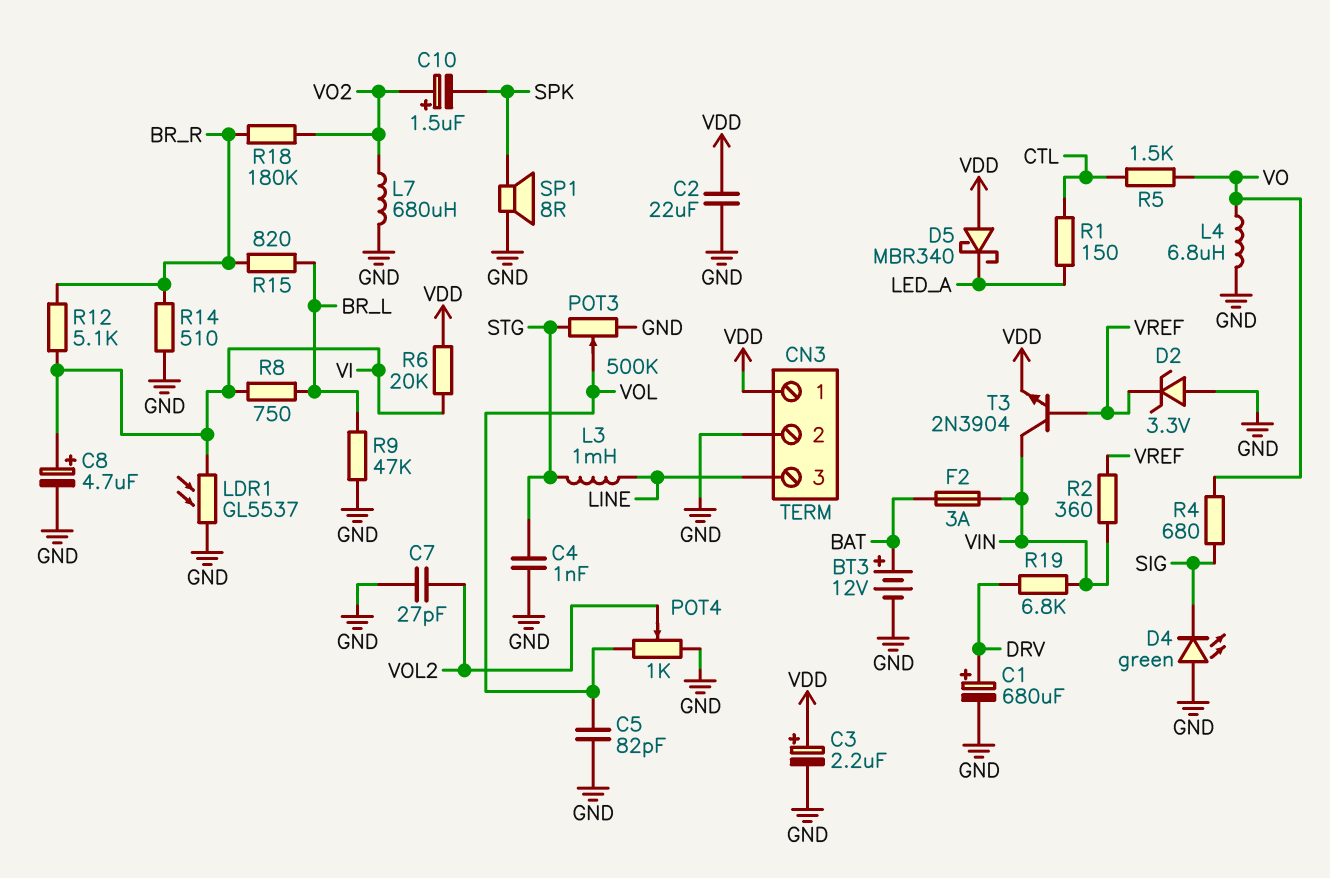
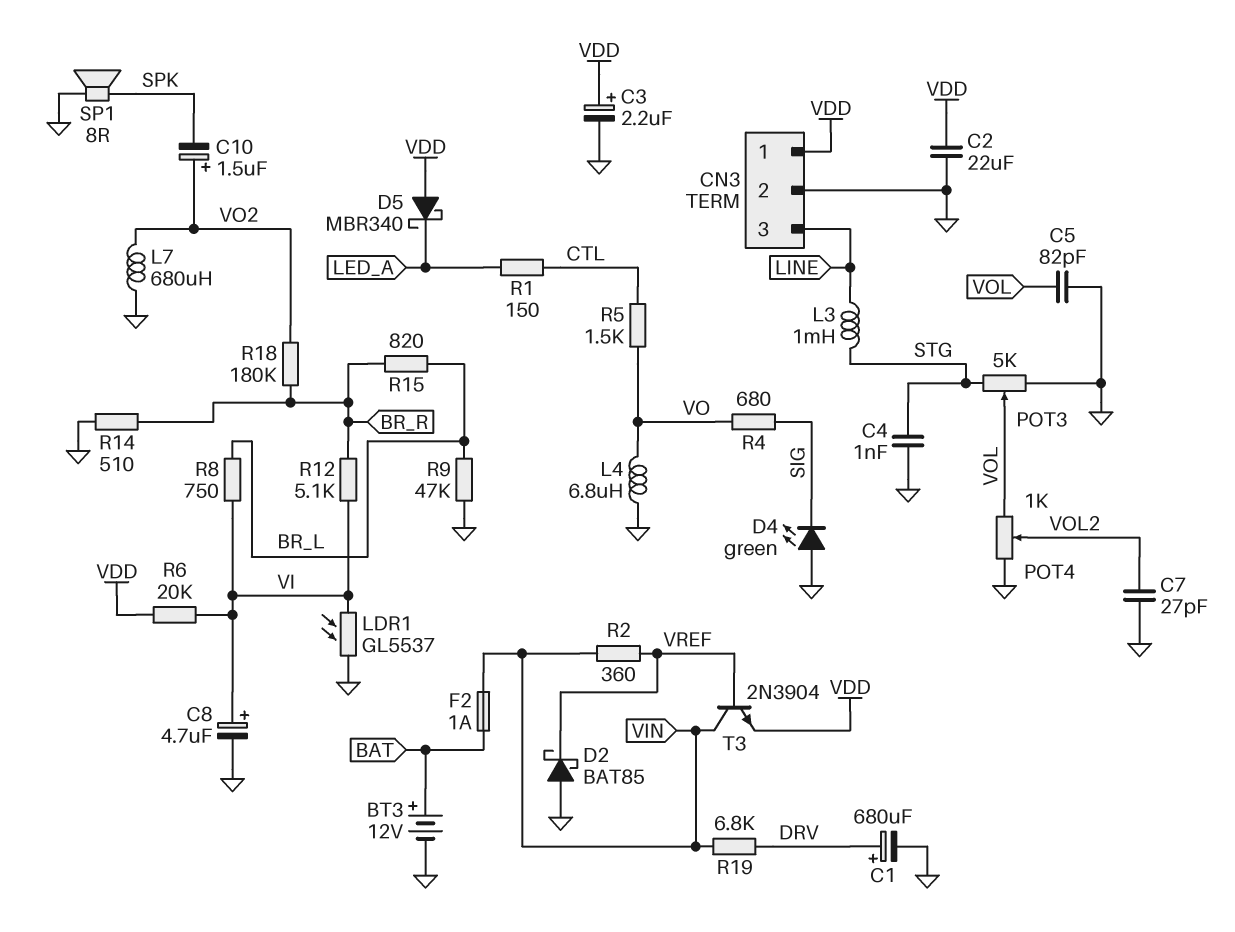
D2: zener 3.3V (A GND, K VREF) -> schottky BAT85 (A GND, K VREF)
F2: 3A (BAT, VIN) -> 1A (BAT, VIN)
POT3: 500k (GND, STG, wiper VOL) -> 5k (GND, STG, wiper VOL)

